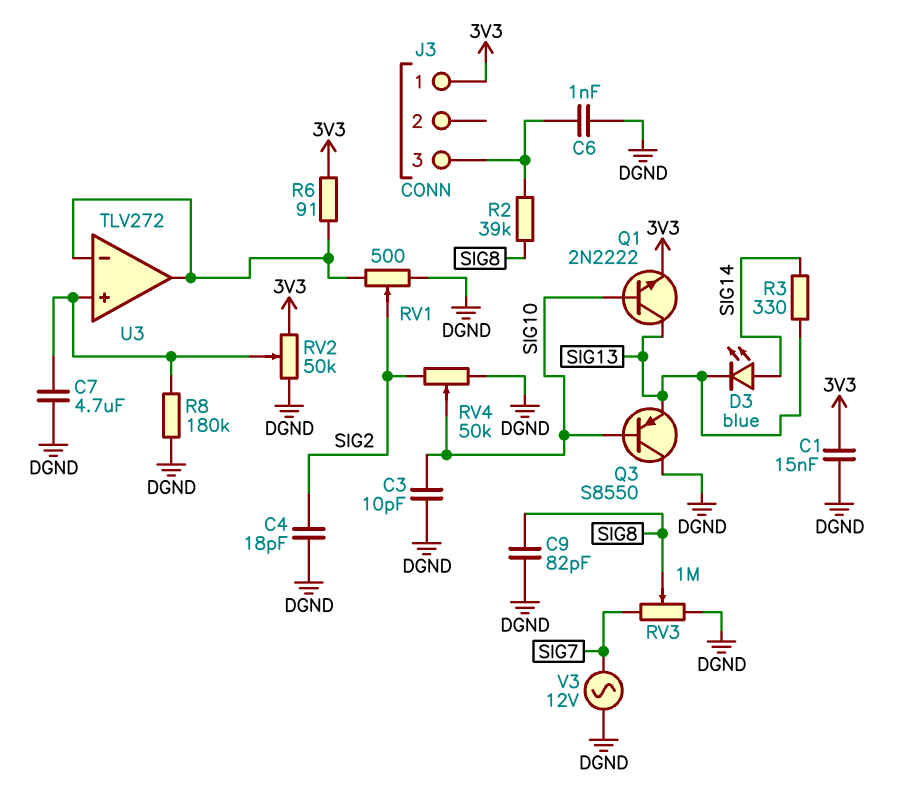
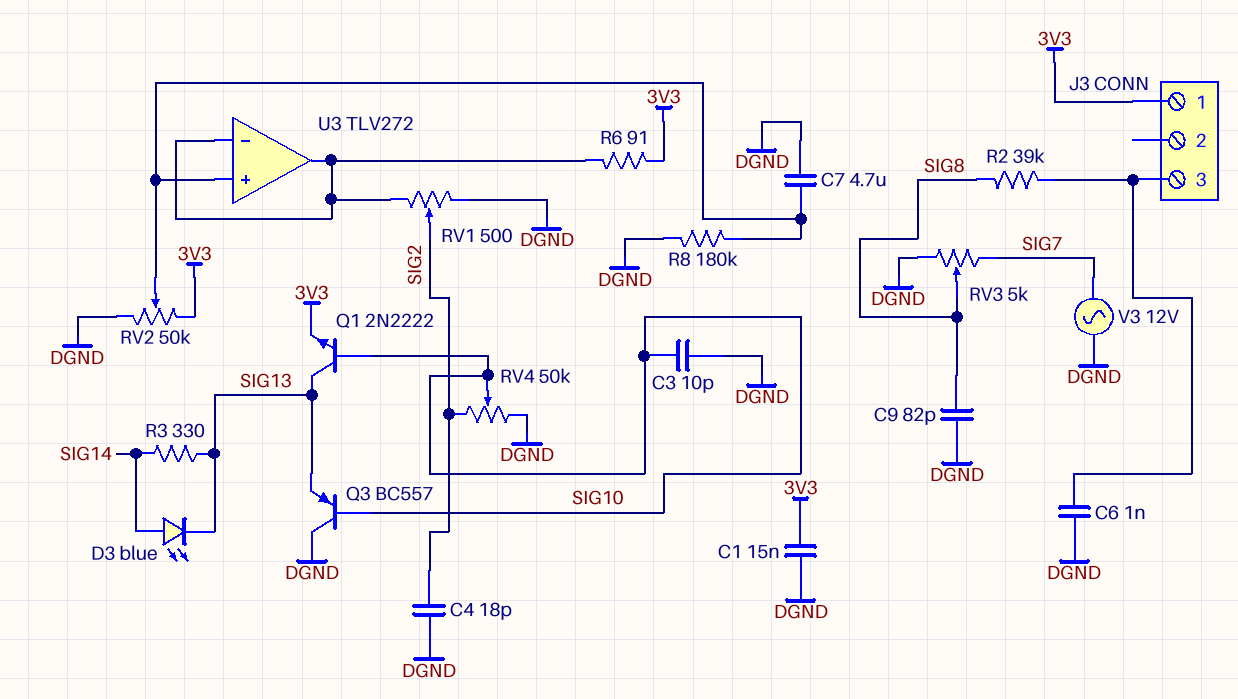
Q3: PNP S8550 (B SIG10, C DGND, E SIG13) -> PNP BC557 (B SIG10, C DGND, E SIG13)
RV3: 1M (DGND, SIG7, wiper SIG8) -> 5k (DGND, SIG7, wiper SIG8)

